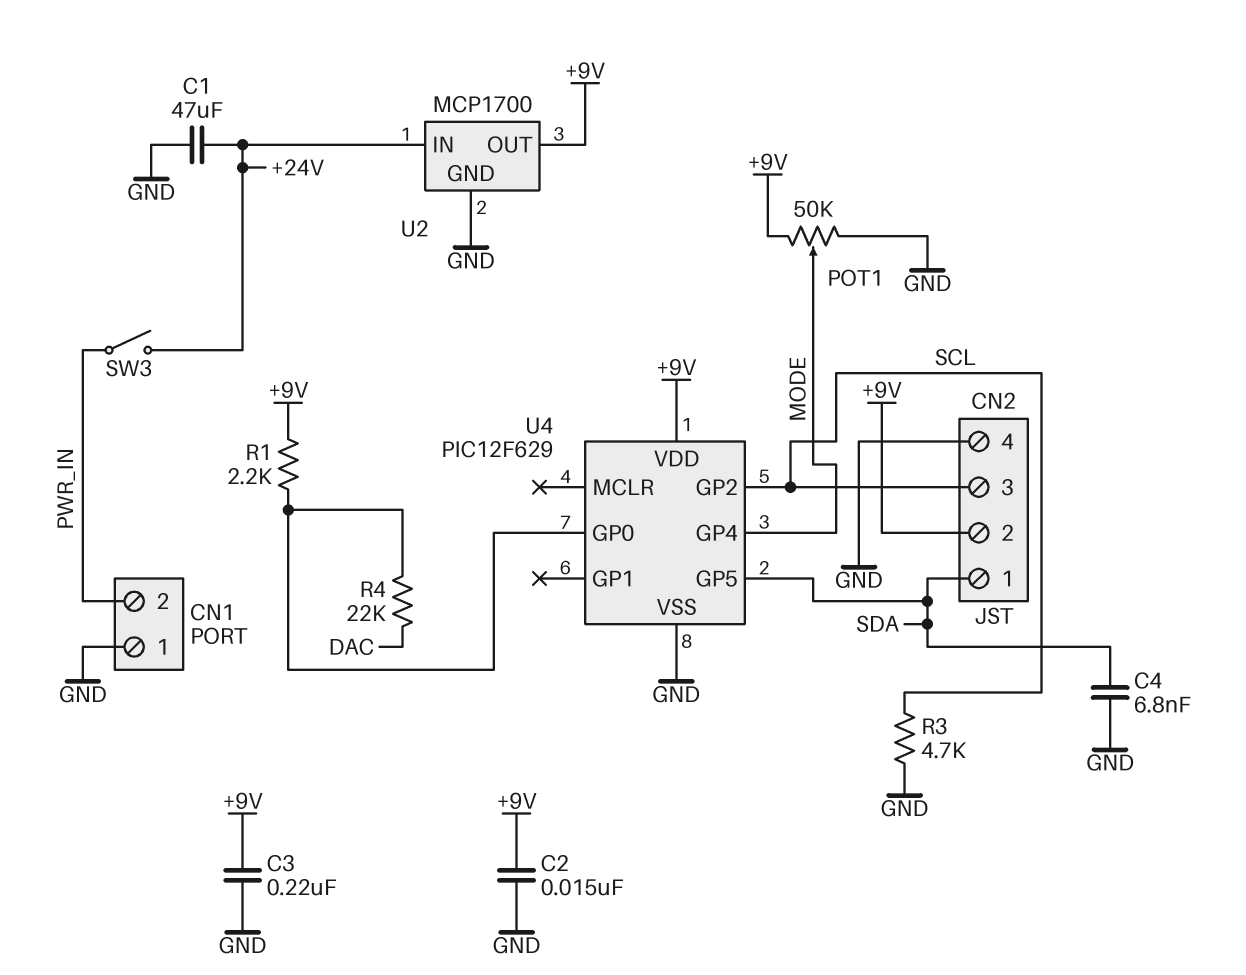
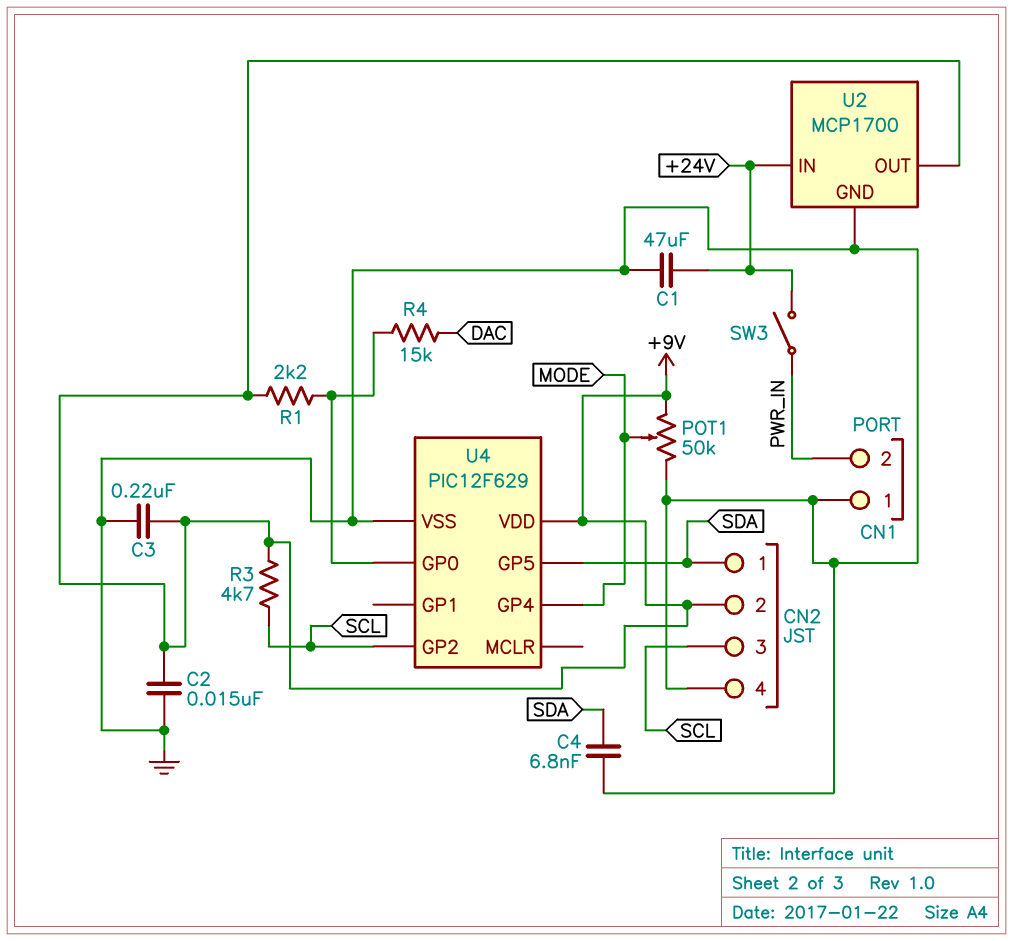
R3: 4.7k (GND, SCL) -> 4.7k (+9V, SCL)
R4: 22k (DAC, U4/GP0) -> 15k (DAC, U4/GP0)

